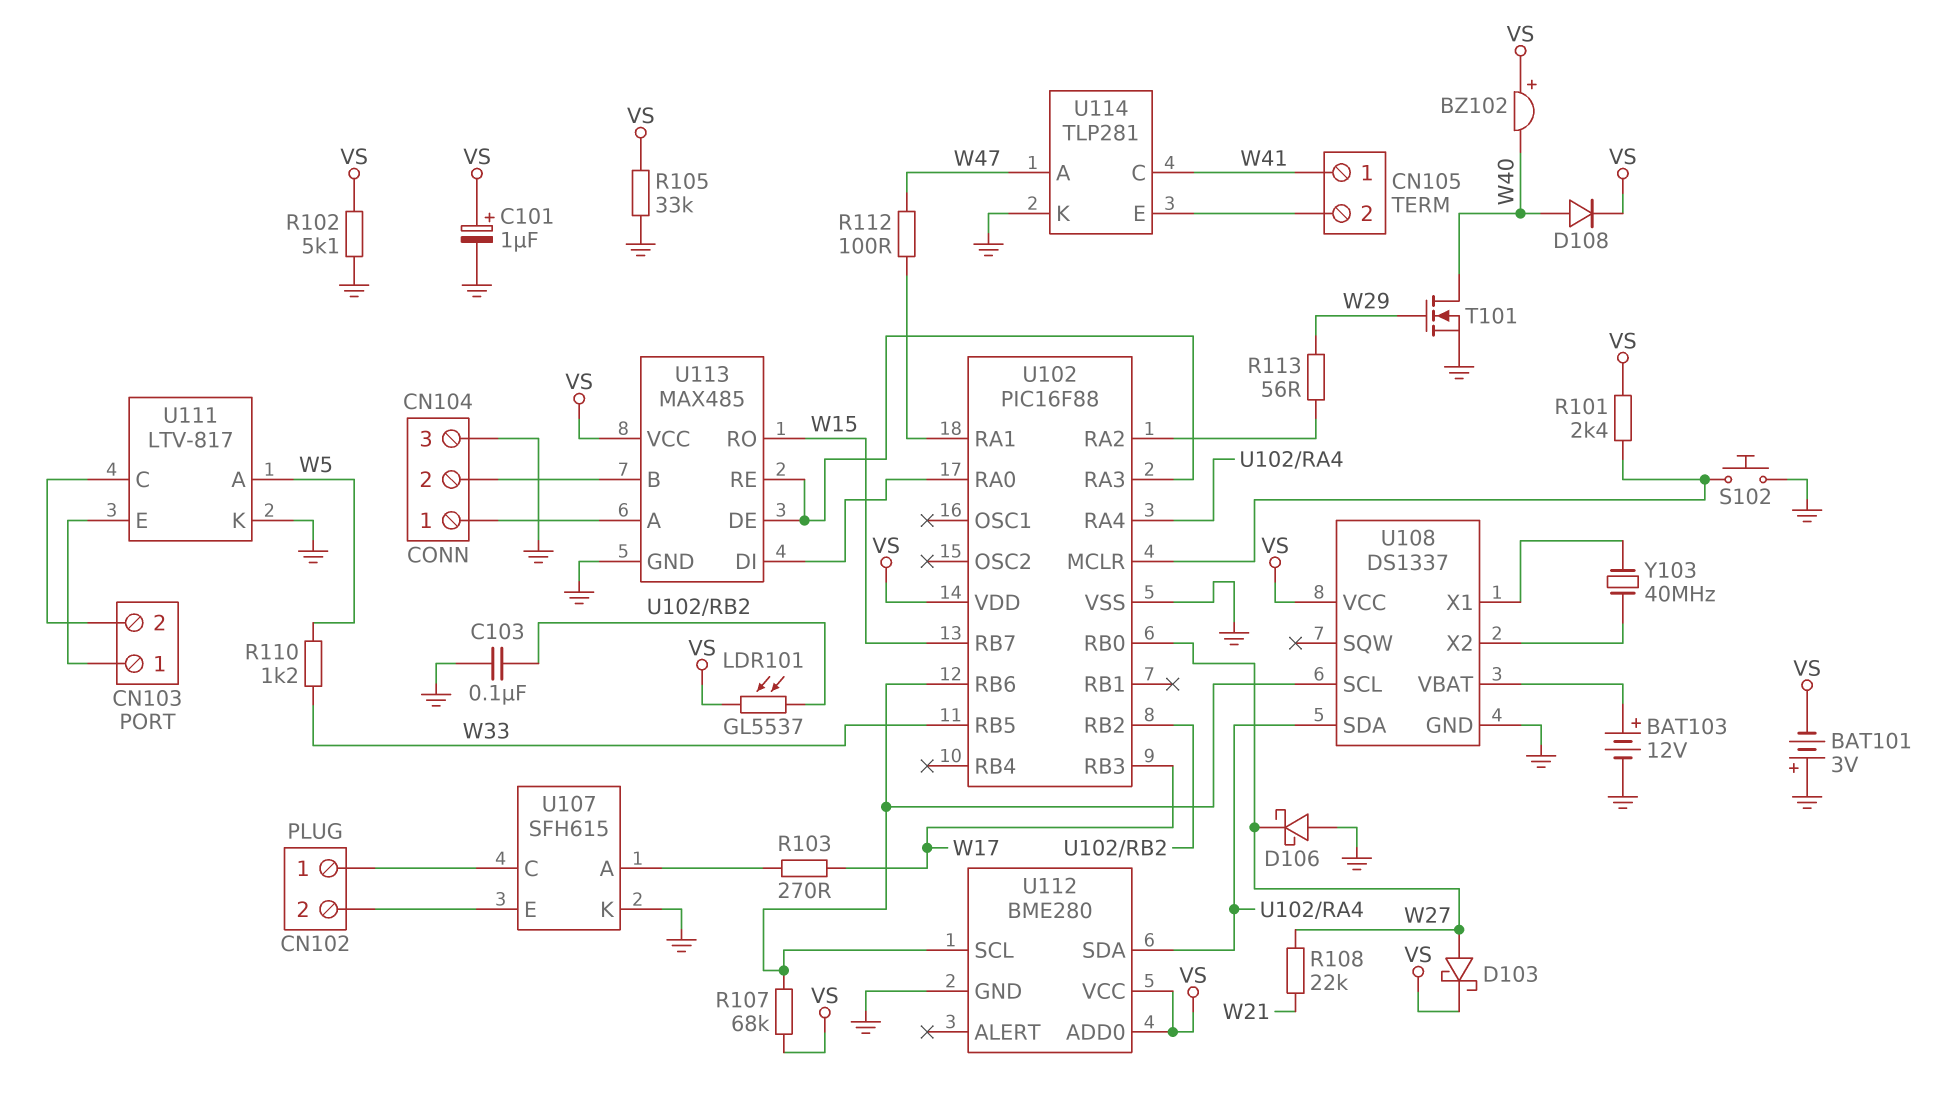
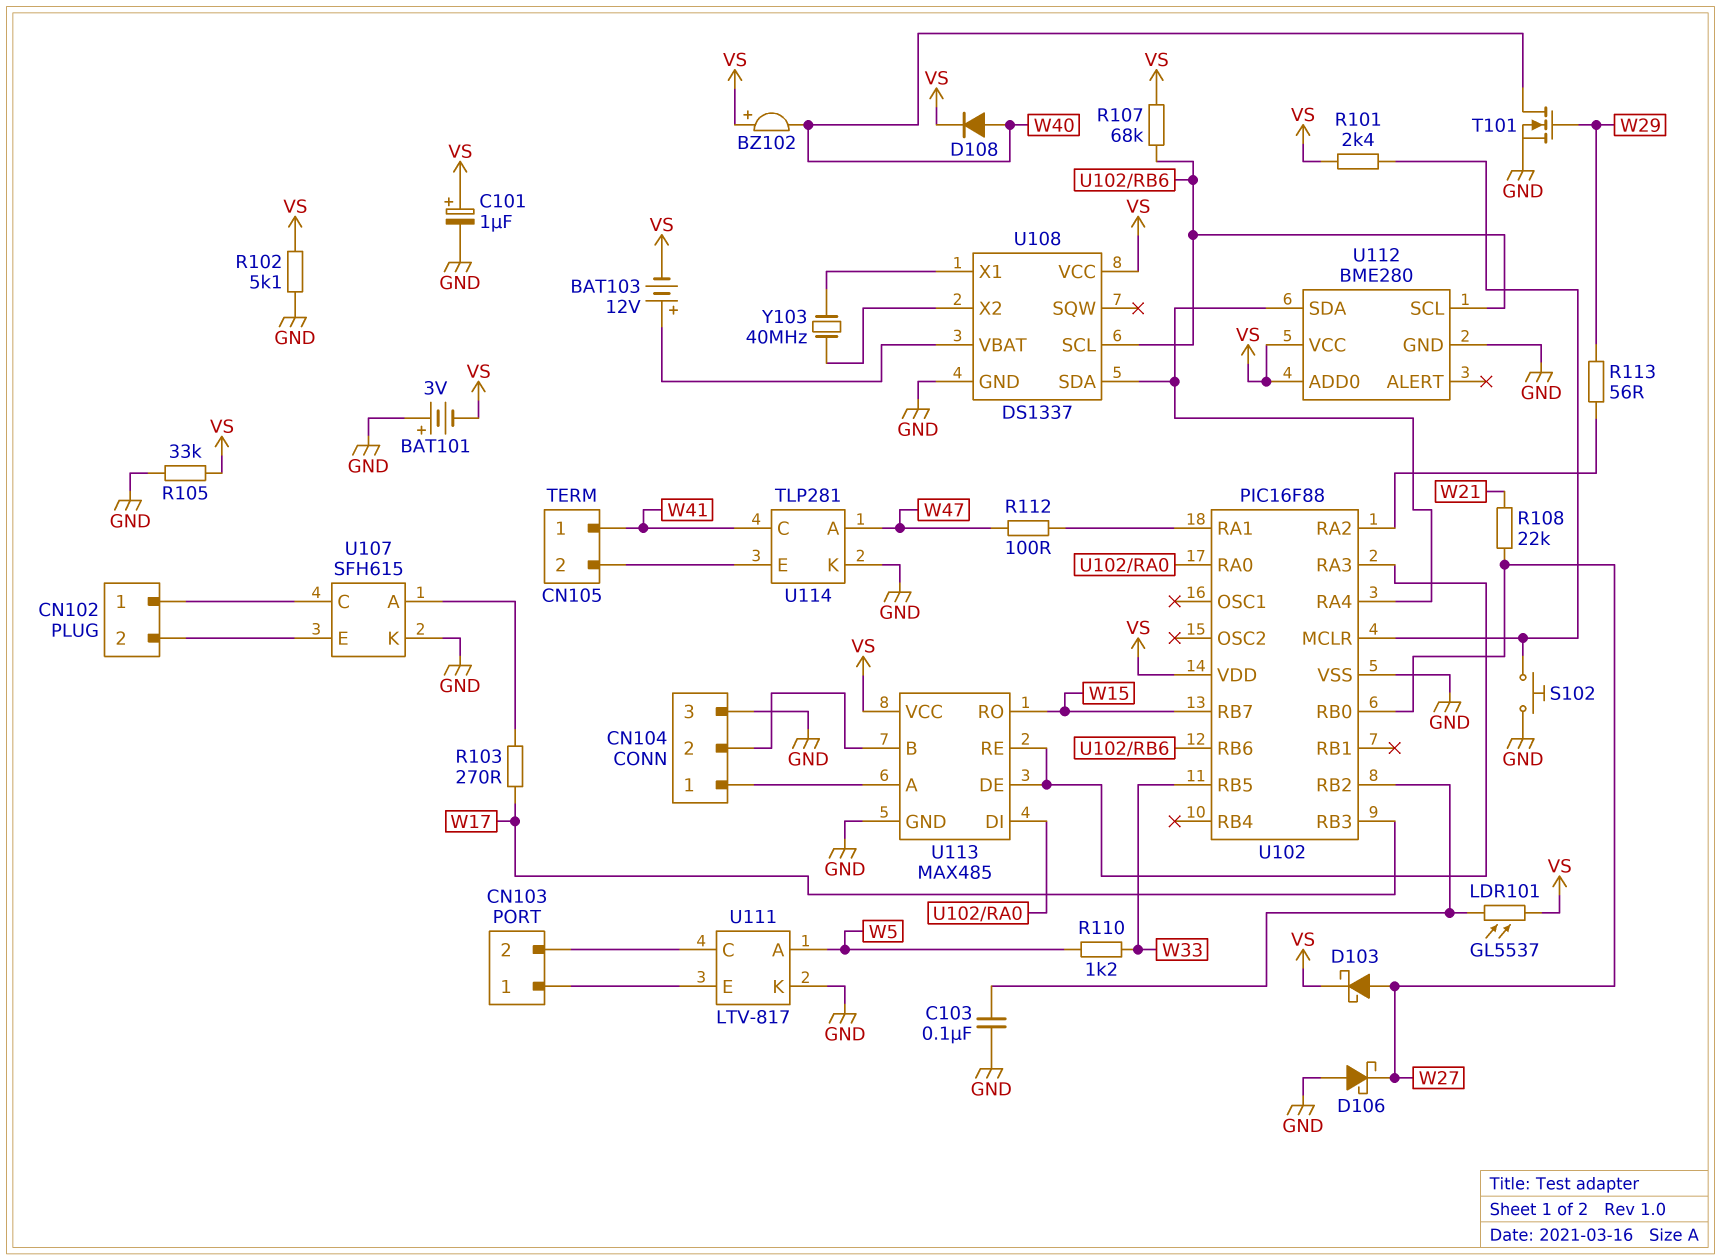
BAT103: 12V (plus U108/VBAT, minus GND) -> 12V (plus U108/VBAT, minus VS)

